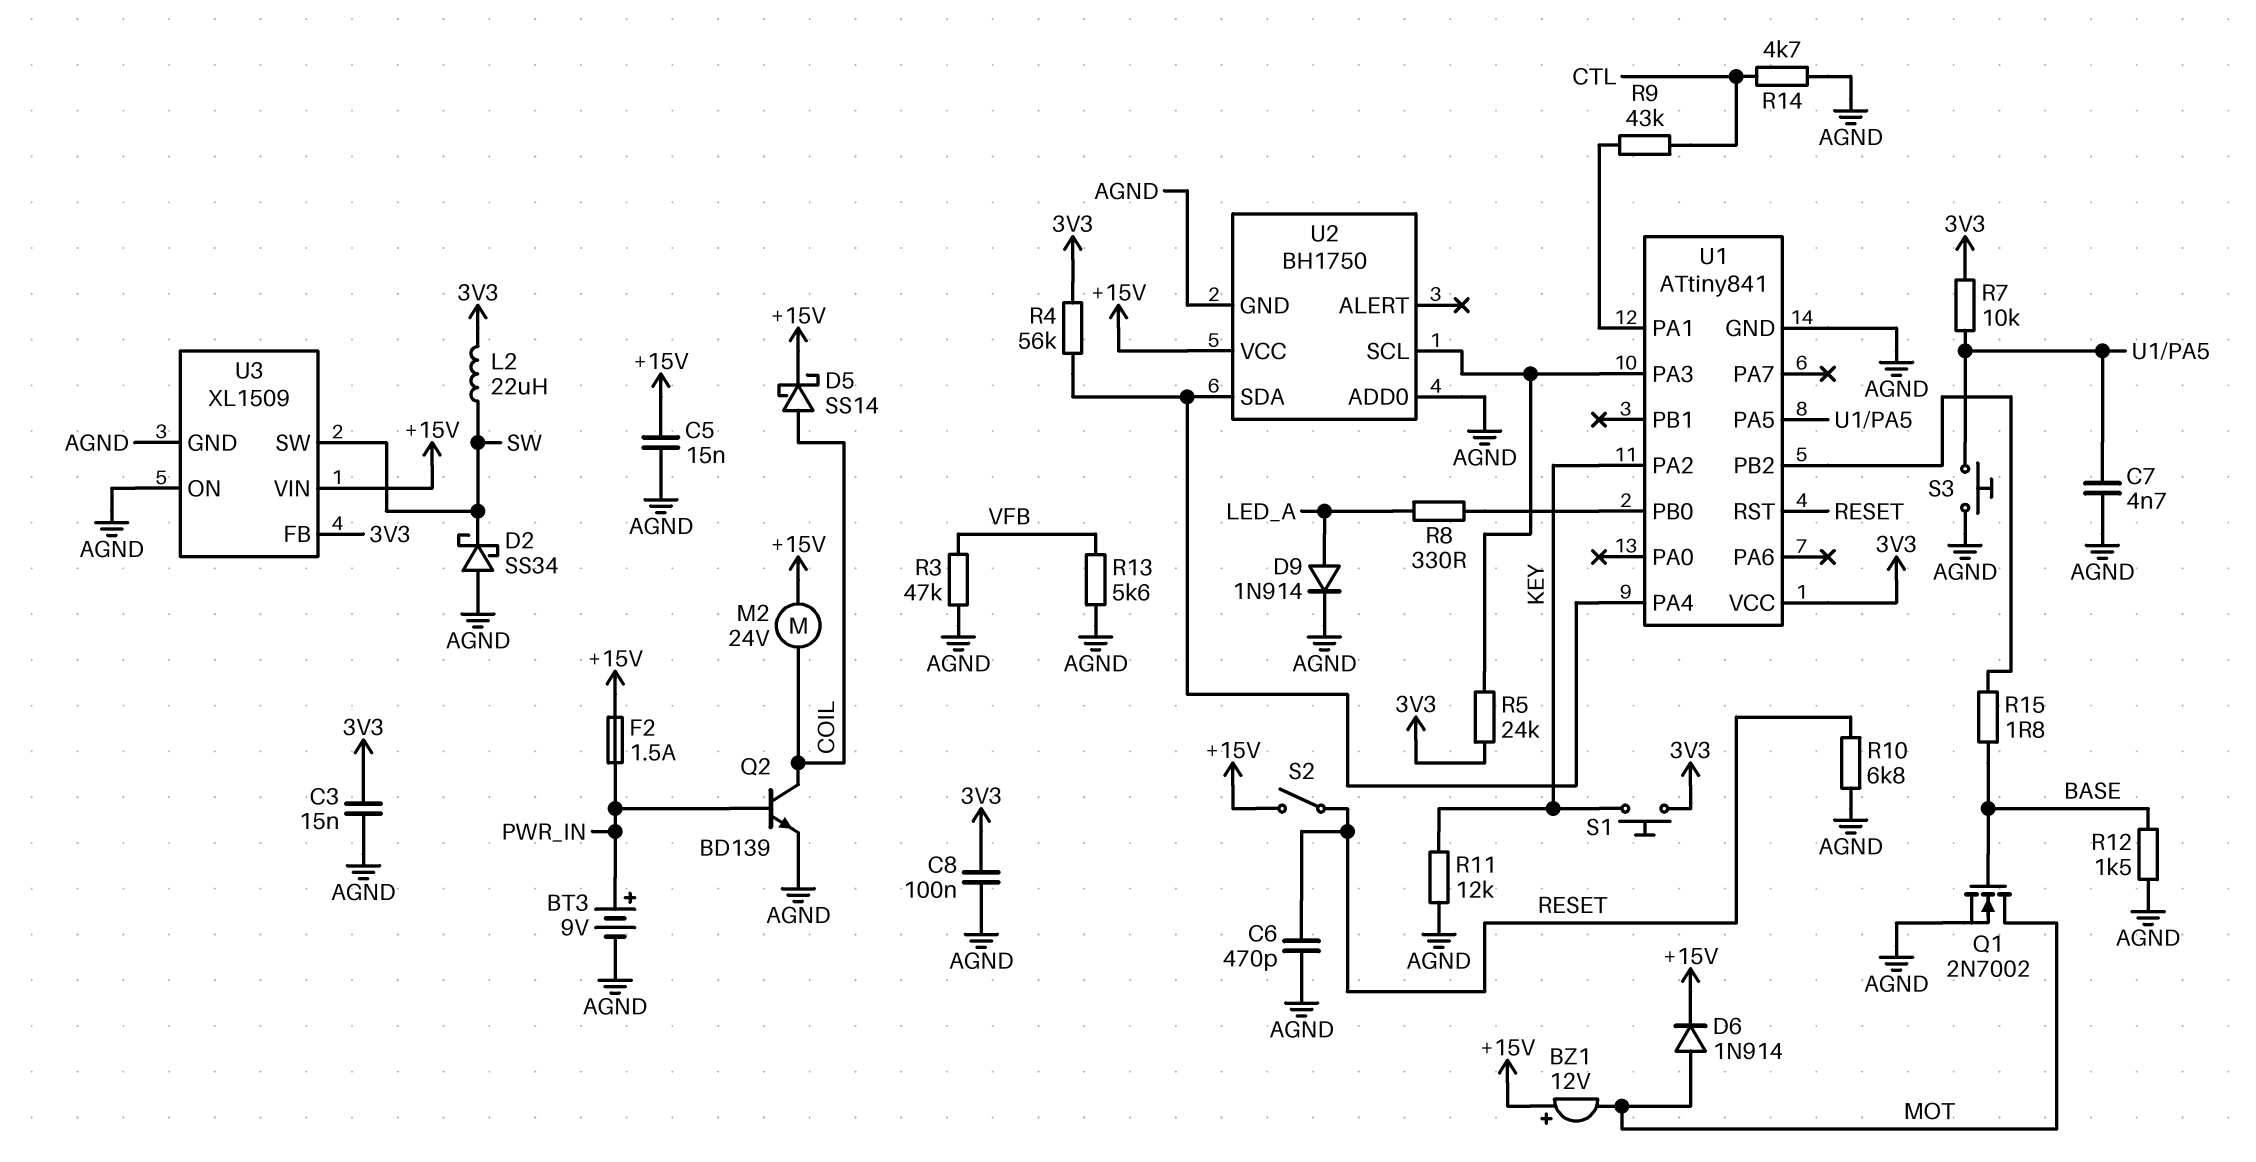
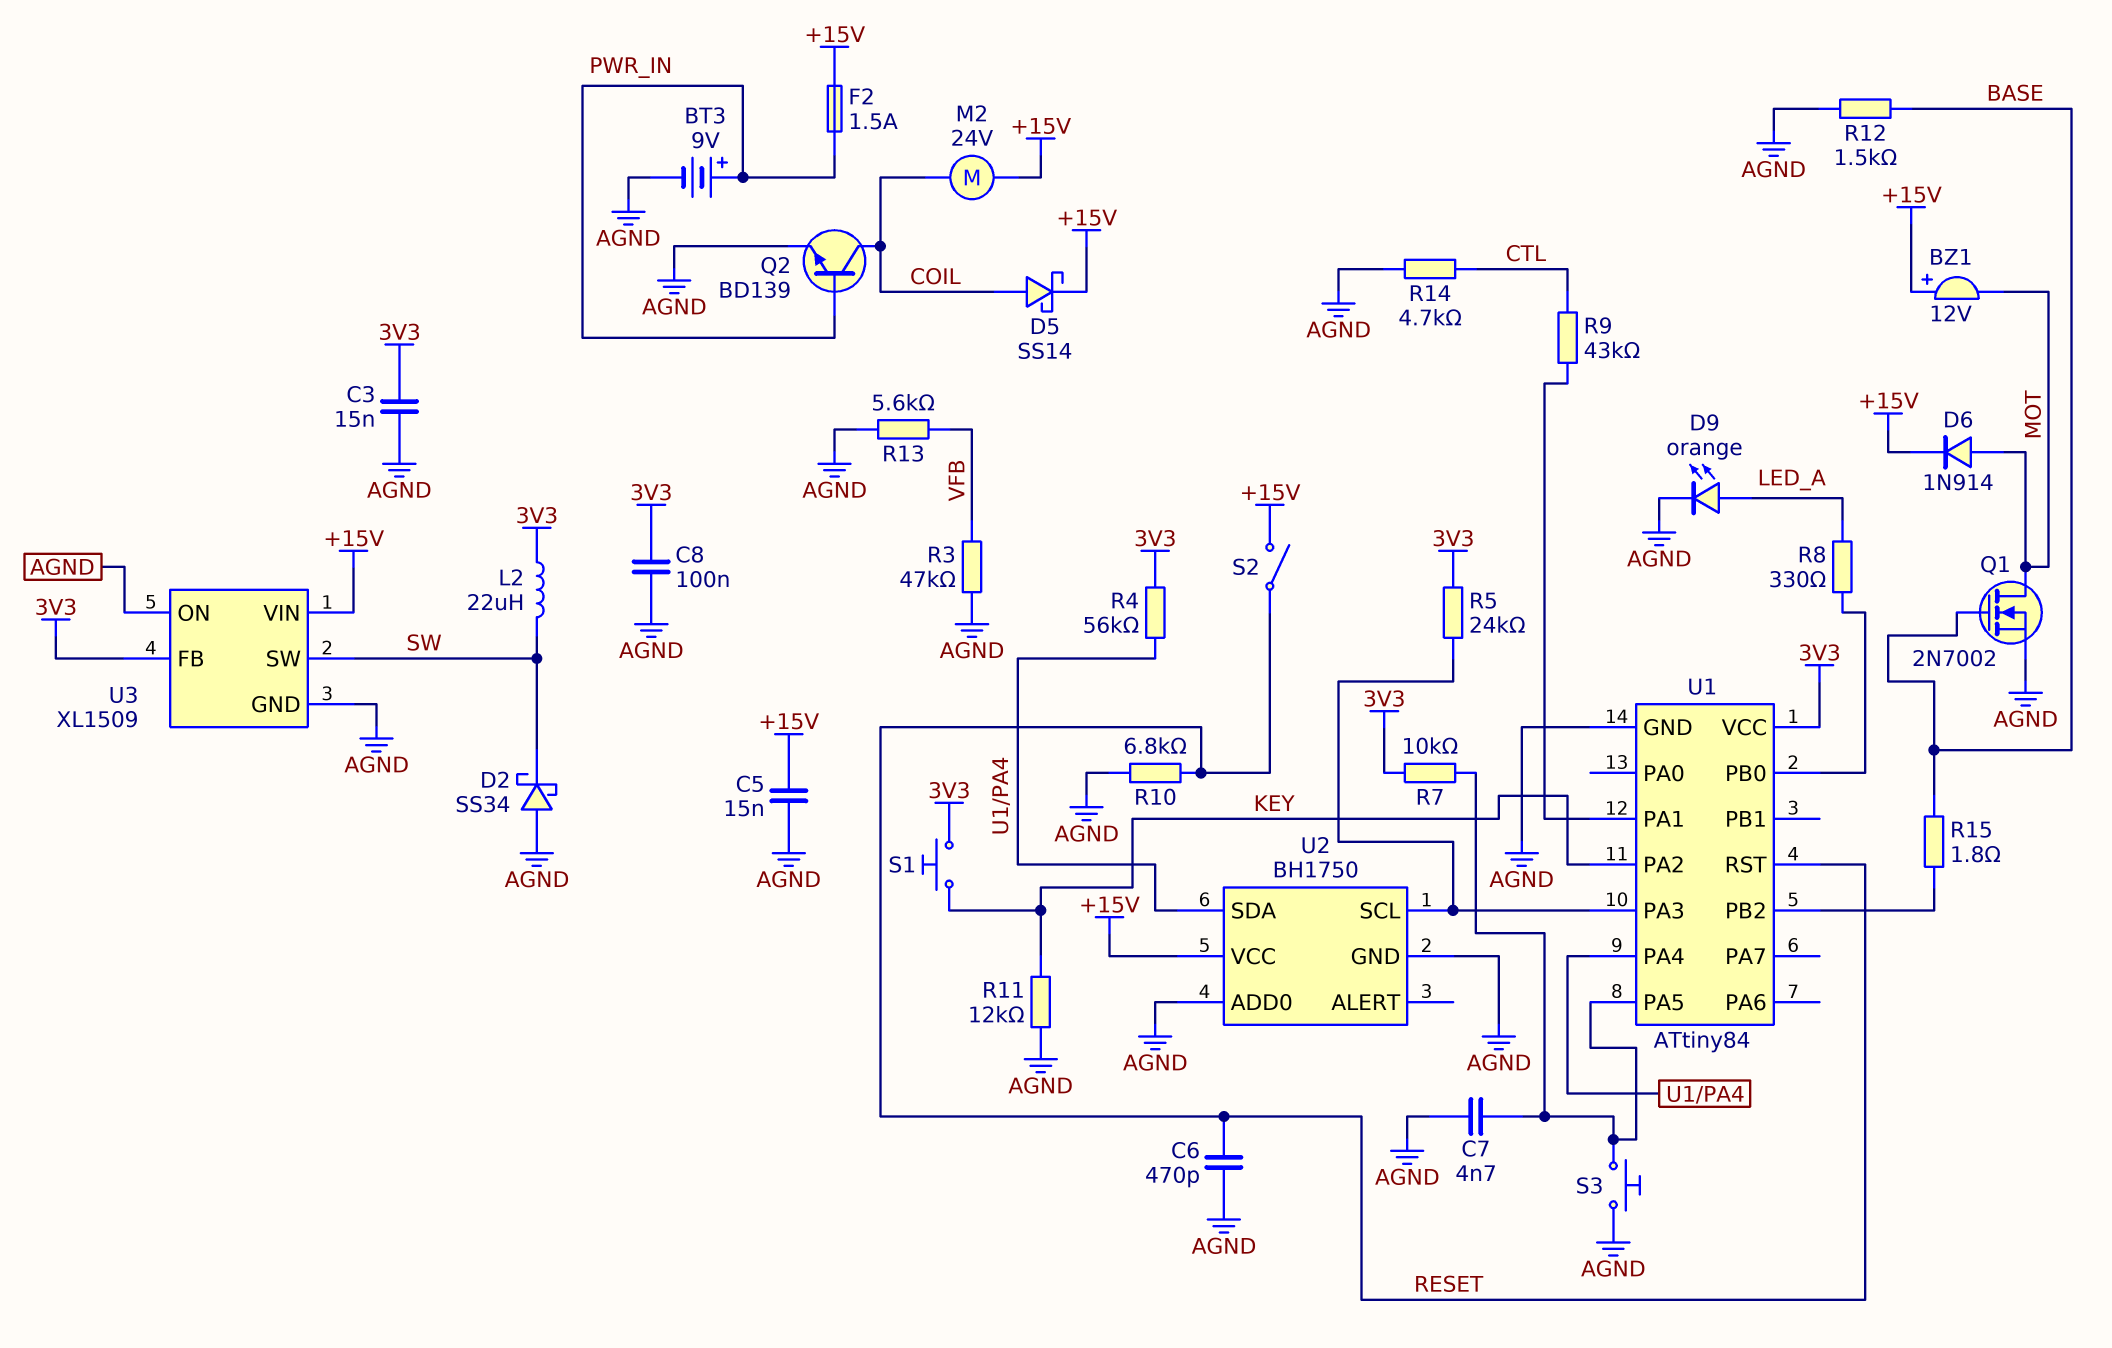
D9: diode 1N914 (A LED_A, K AGND) -> LED orange (A LED_A, K AGND)
U1: ATtiny841 -> ATtiny84

